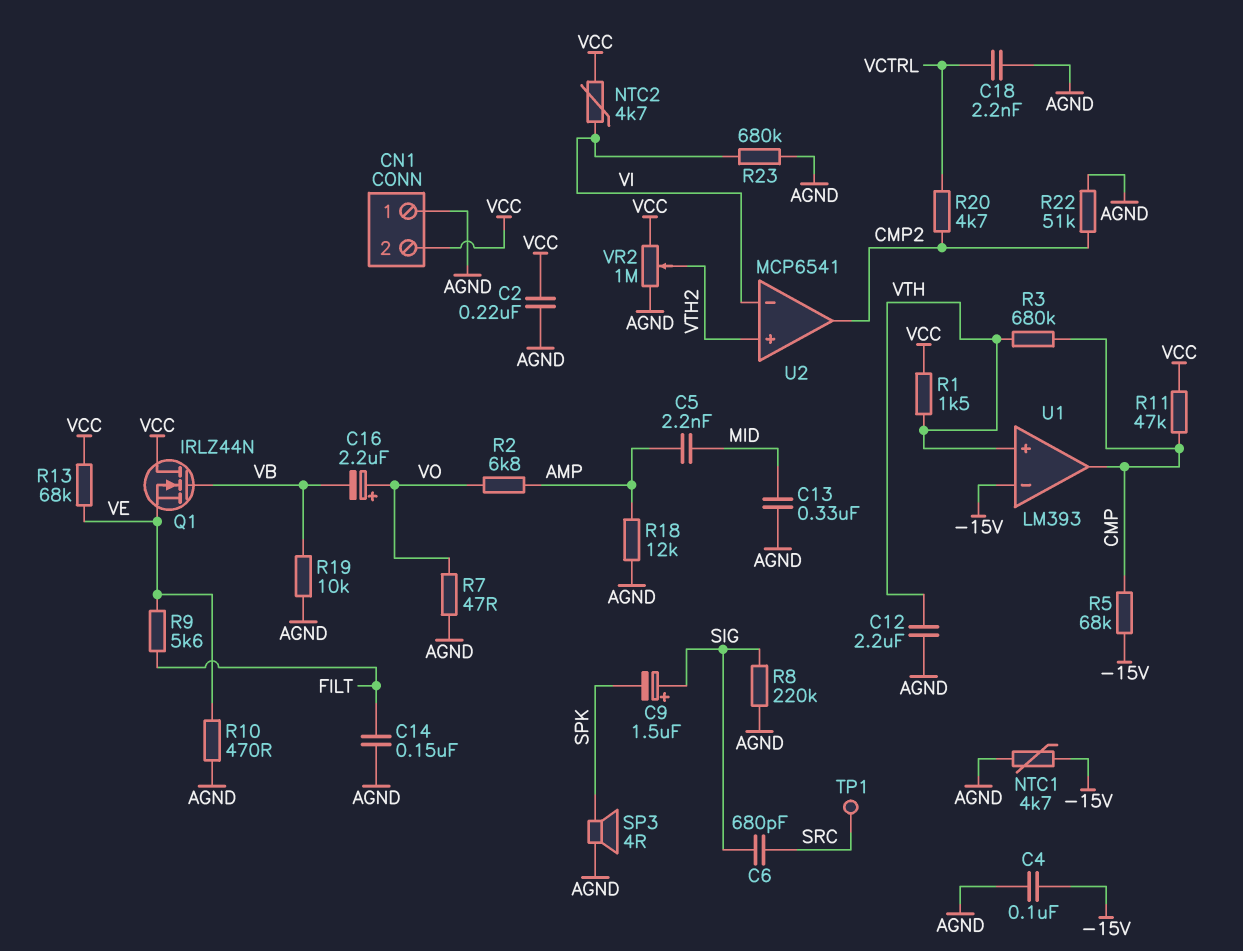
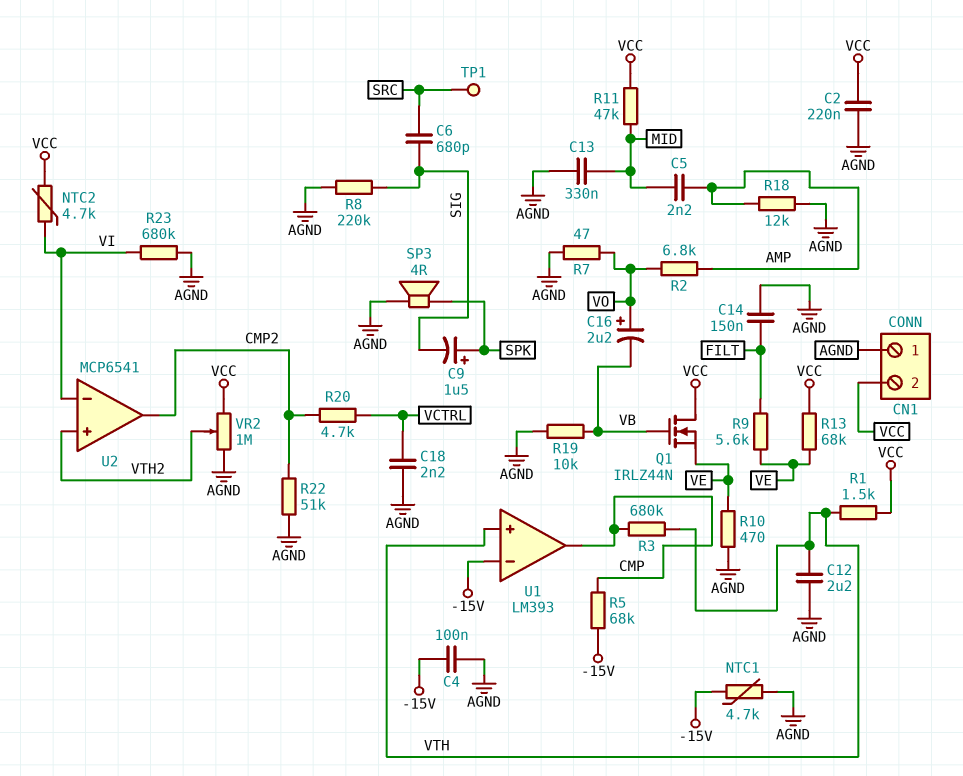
C9: 1.5uF (plus SIG, minus SPK) -> 1.5uF (plus SPK, minus SIG)
R11: 47k (CMP, VCC) -> 47k (MID, VCC)

